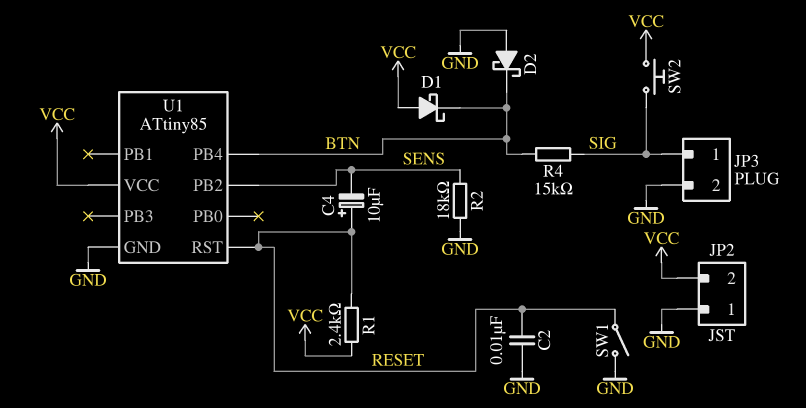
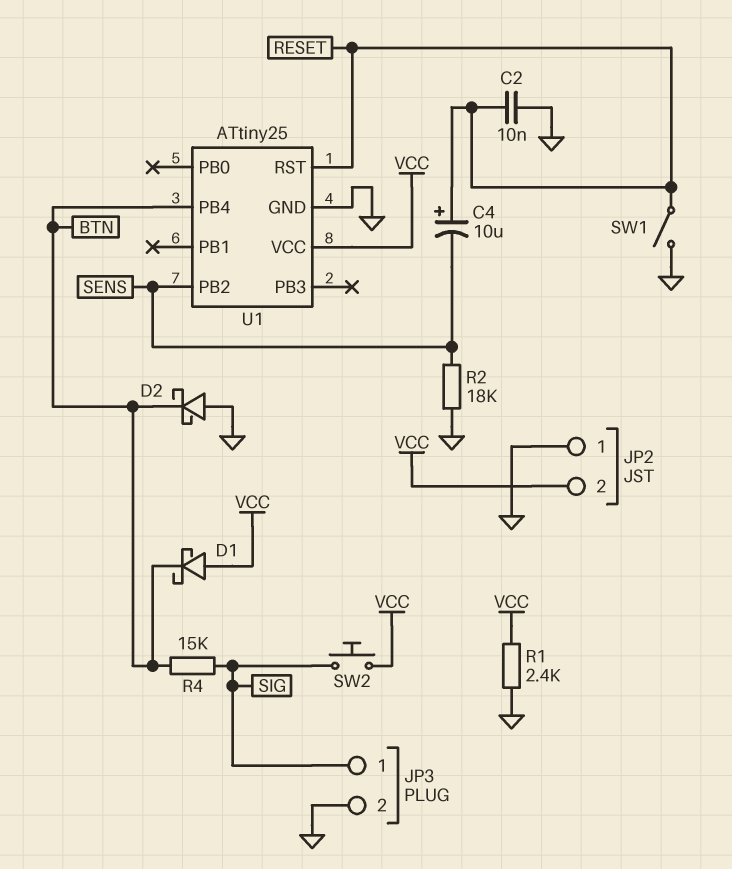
R1: 2.4k (RESET, VCC) -> 2.4k (GND, VCC)
U1: ATtiny85 -> ATtiny25

